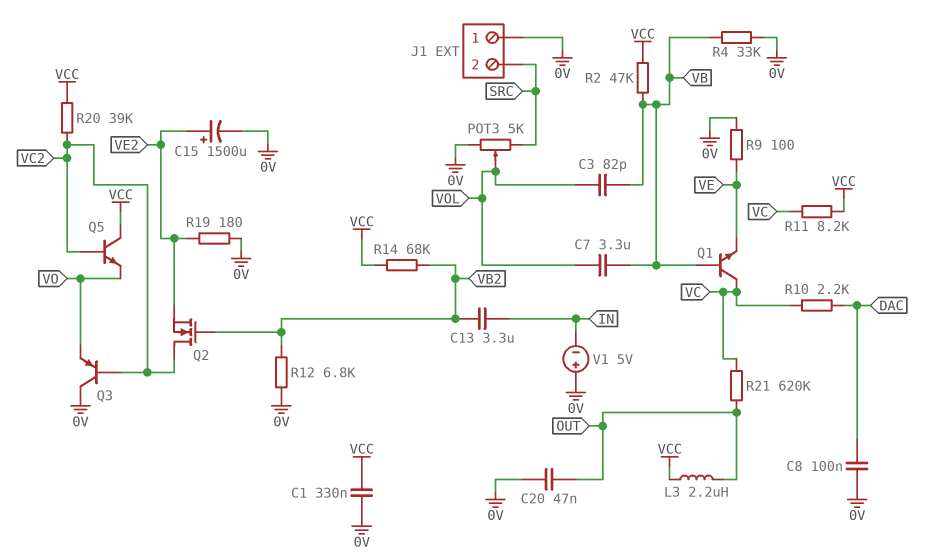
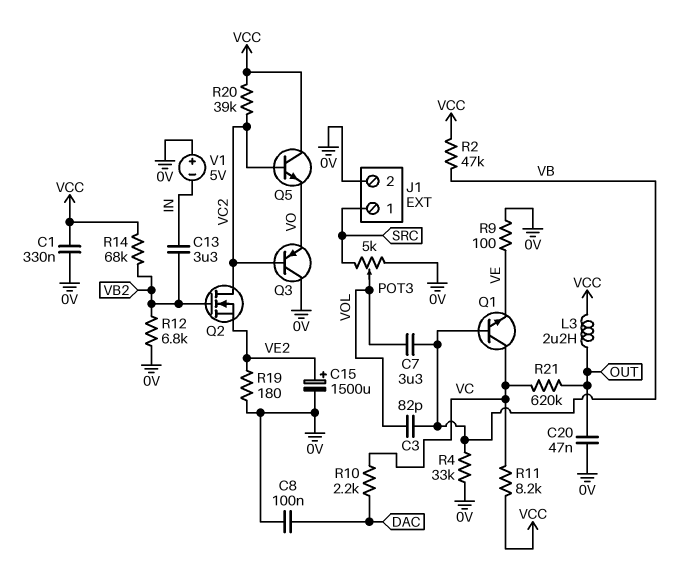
J1 pin 1: 0V -> SRC
J1 pin 2: SRC -> 0V

